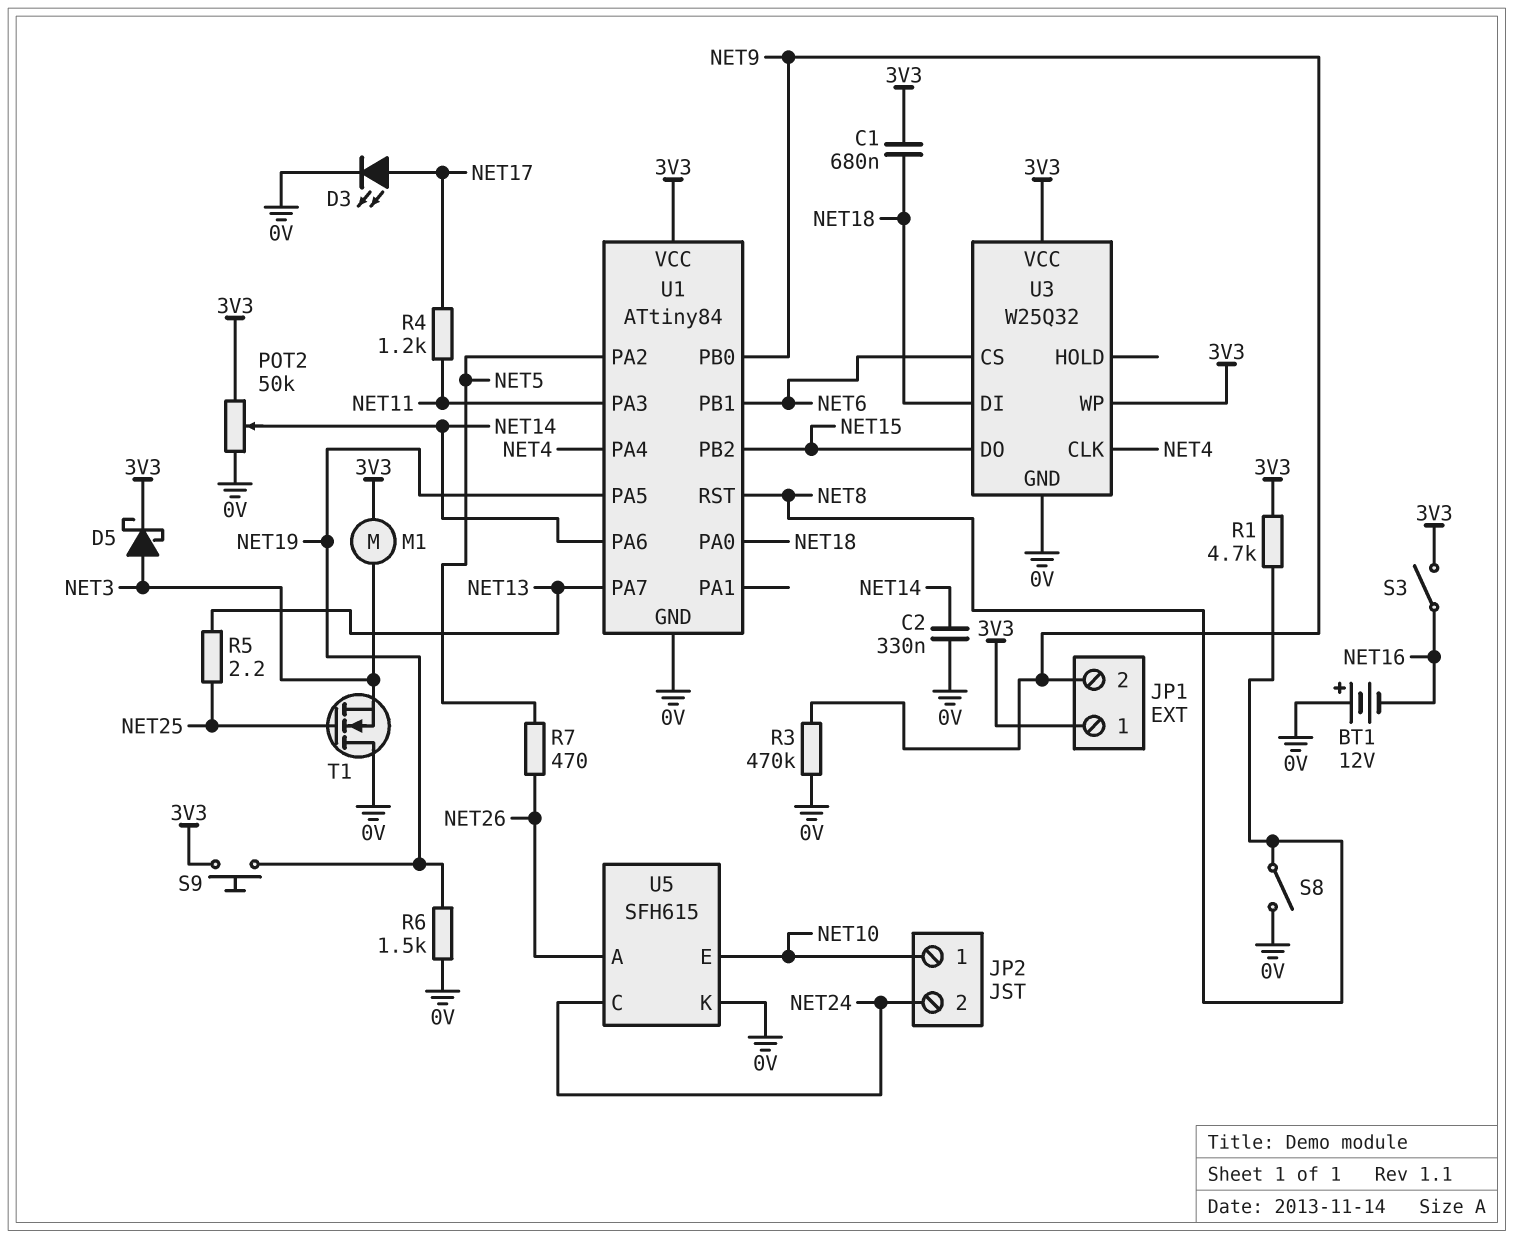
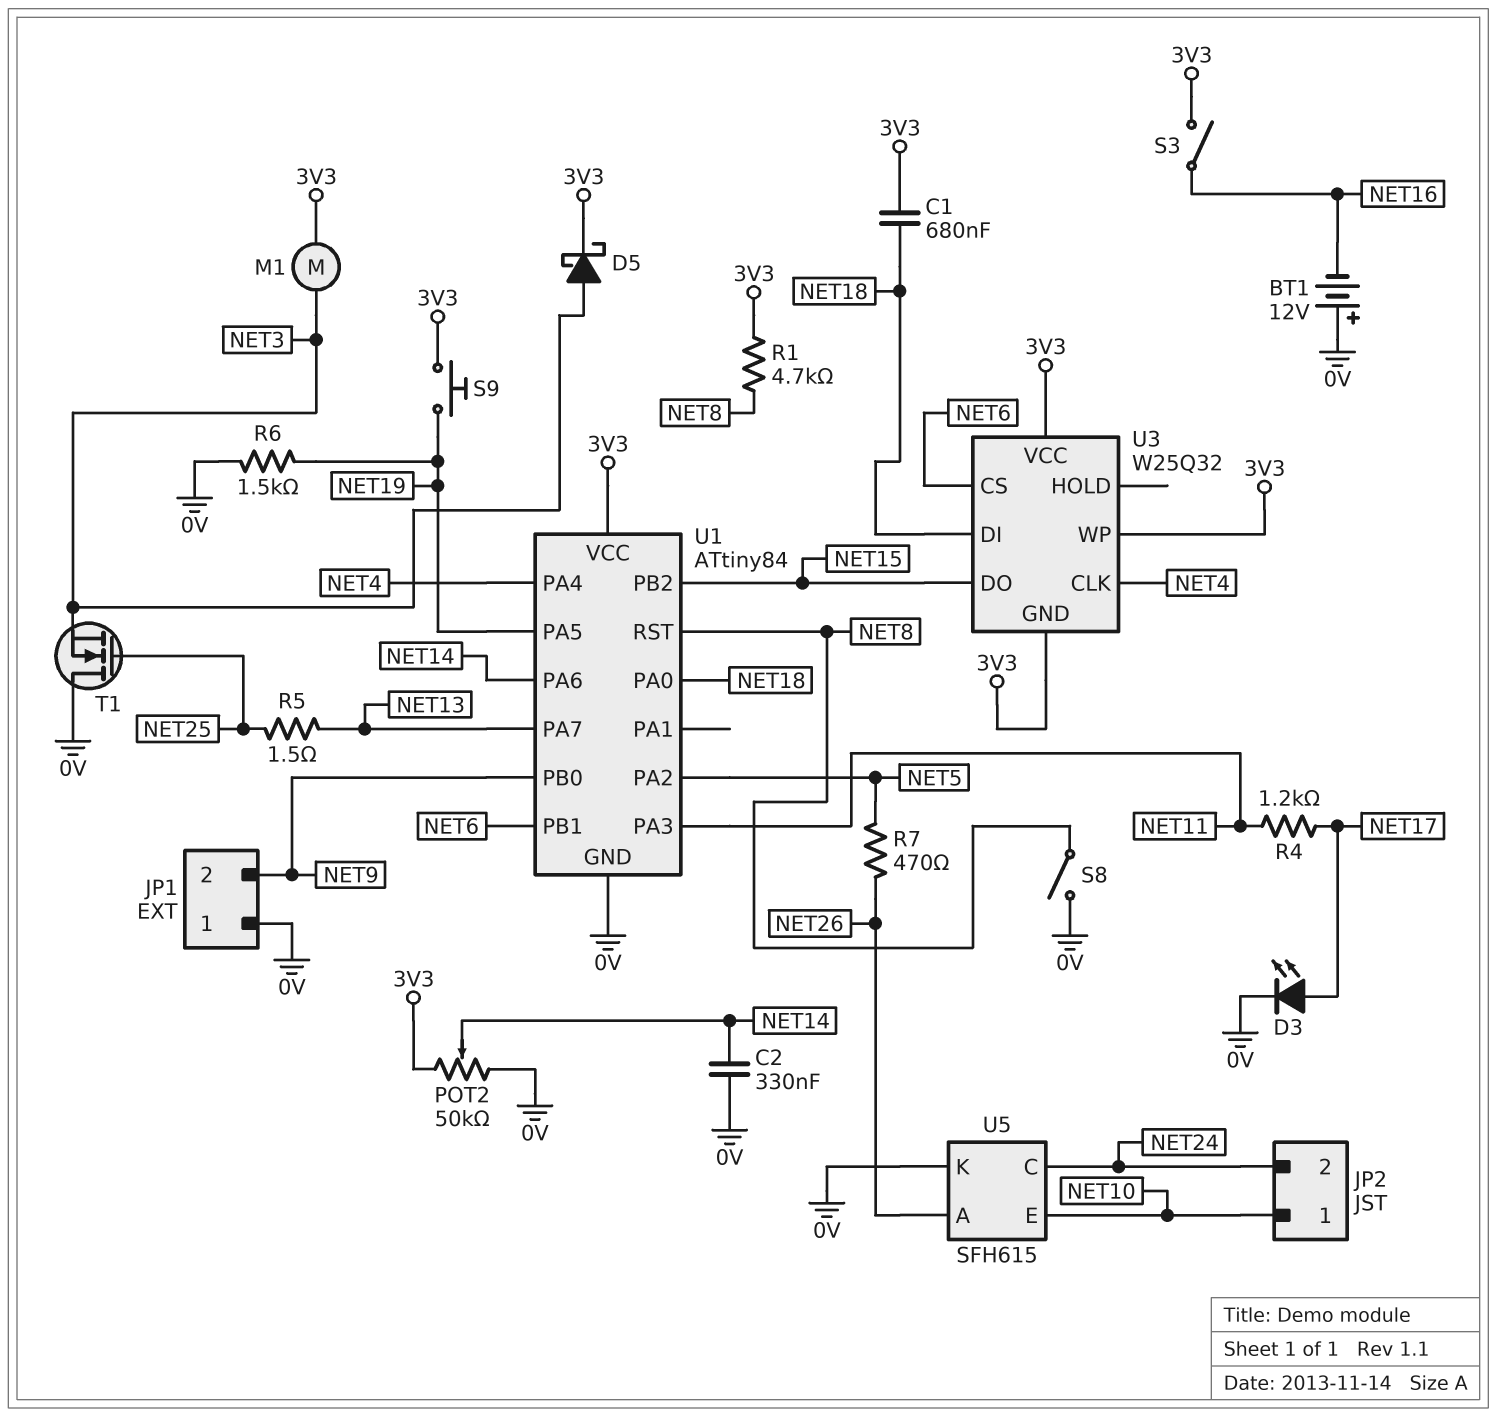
JP1 pin 1: 3V3 -> 0V
R3: 470k (0V, NET9) -> none
R5: 2.2 (NET13, NET25) -> 1.5 (NET13, NET25)
U3 pin GND: 0V -> 3V3

